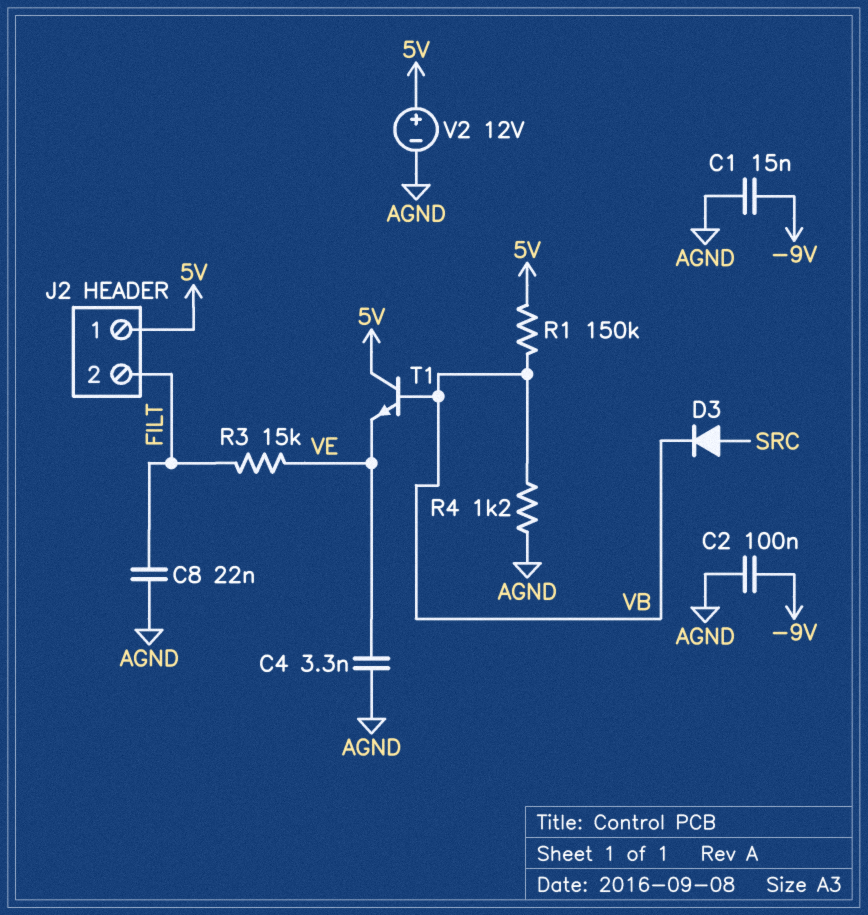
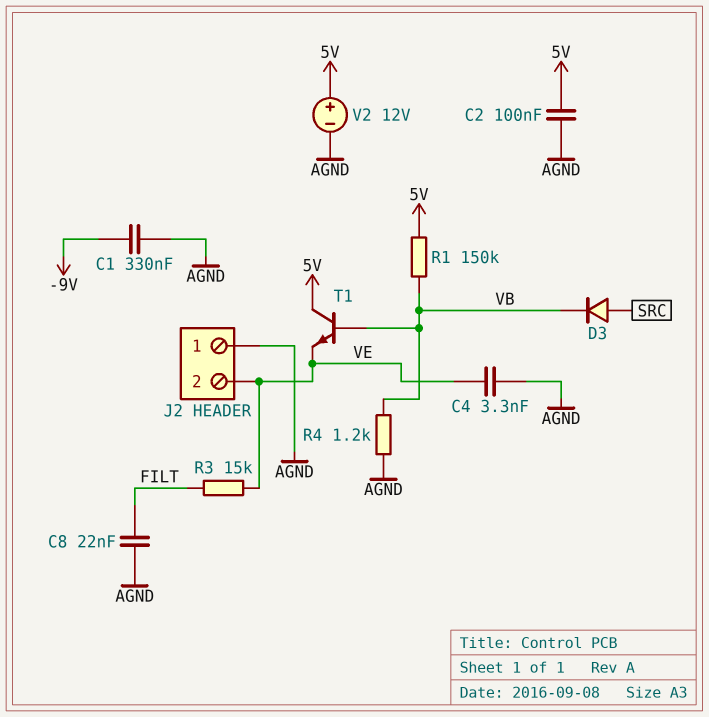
C1: 15nF (-9V, AGND) -> 330nF (-9V, AGND)
C2: 100nF (-9V, AGND) -> 100nF (5V, AGND)
J2 pin 1: 5V -> AGND
J2 pin 2: FILT -> VE

